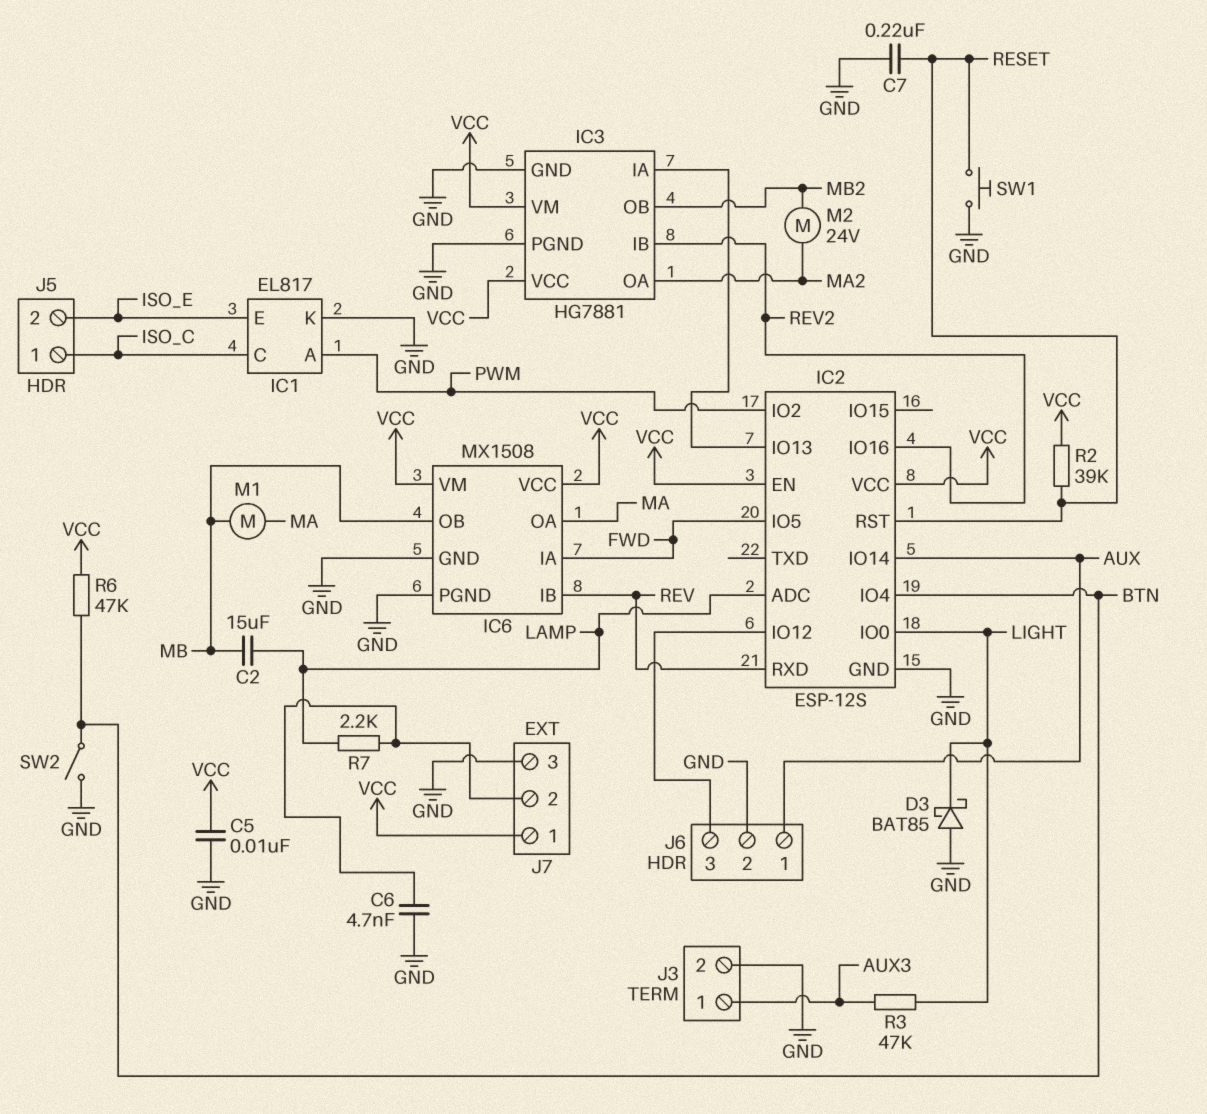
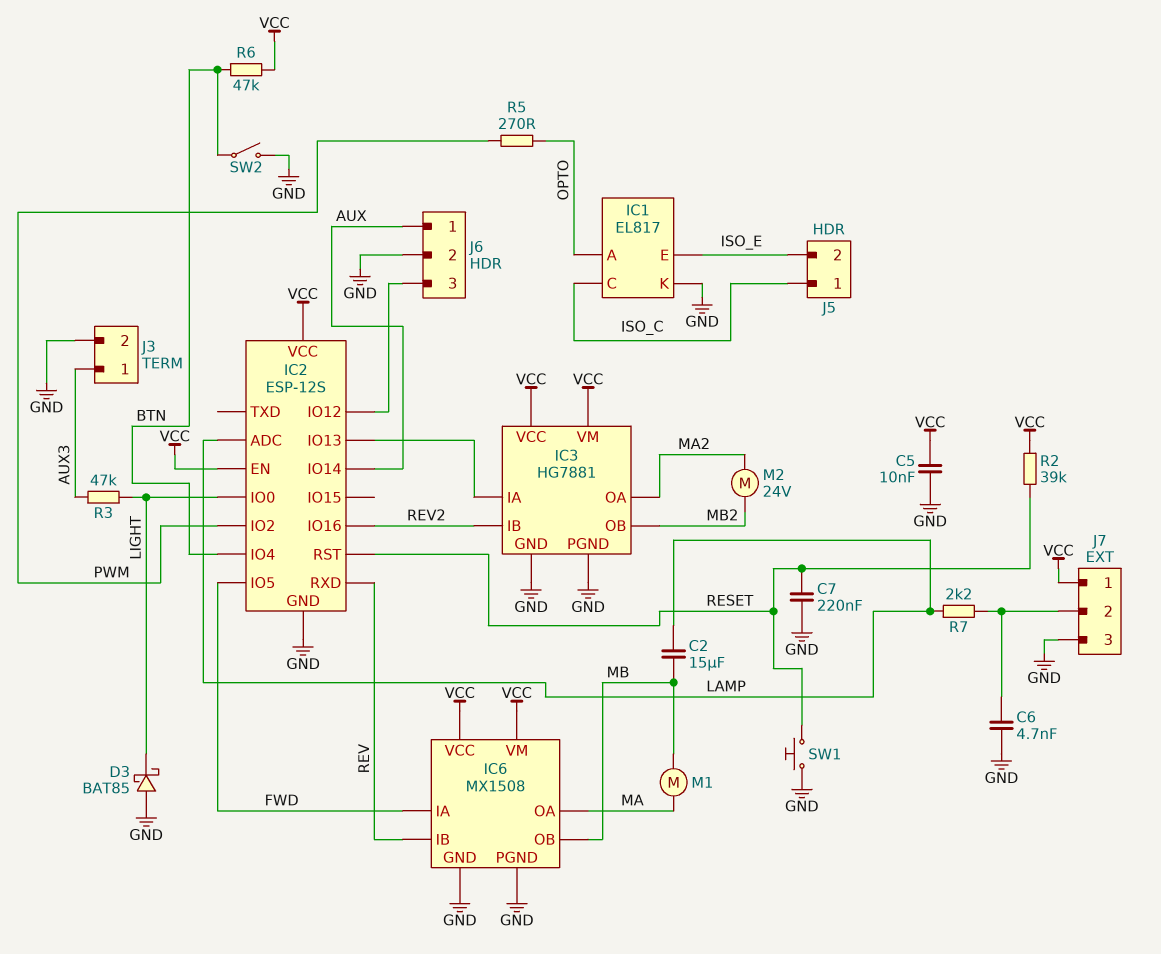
IC1 pin A: PWM -> OPTO
R5: none -> 270 (OPTO, PWM)

